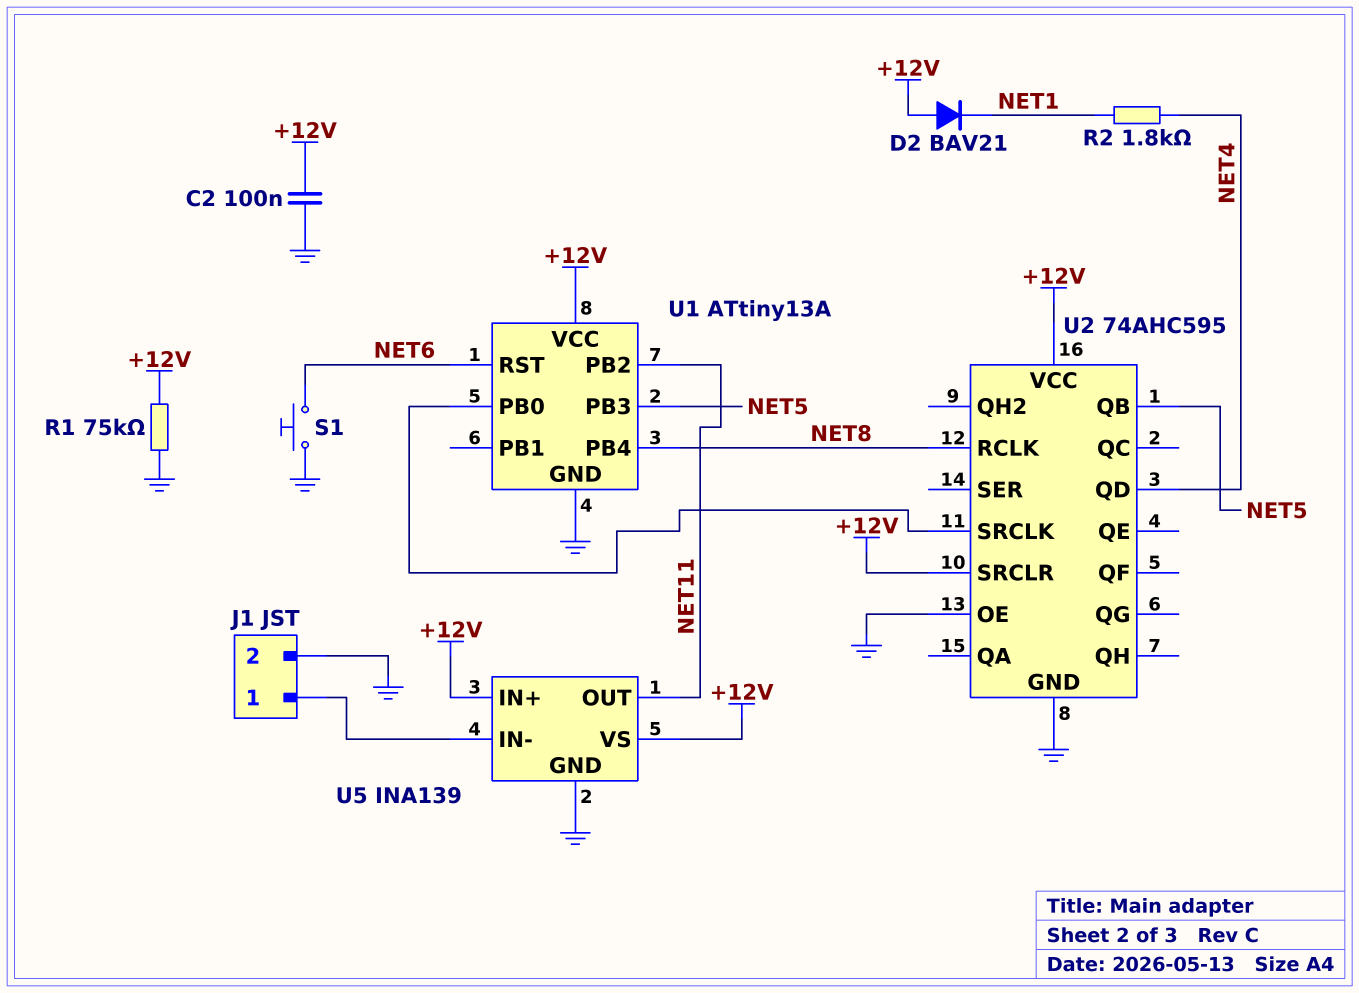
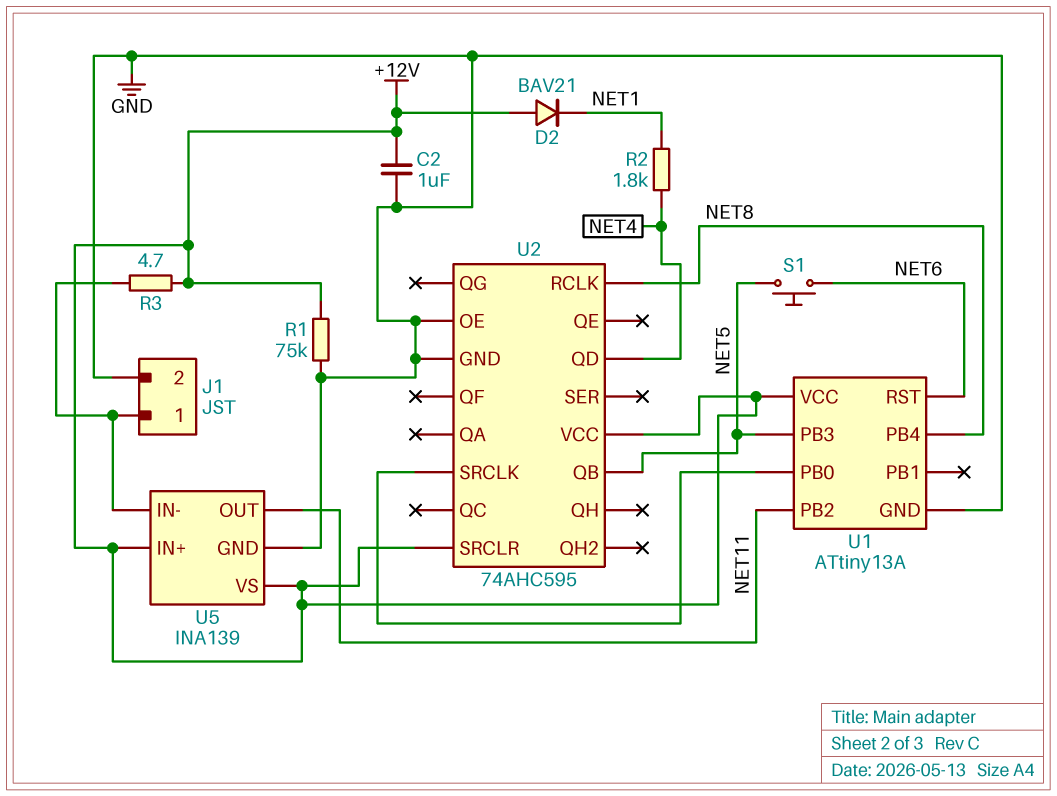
C2: 100nF (+12V, GND) -> 1uF (+12V, GND)
R3: none -> 4.7 (+12V, J1/1)
S1: button (GND, NET6) -> button (NET5, NET6)

